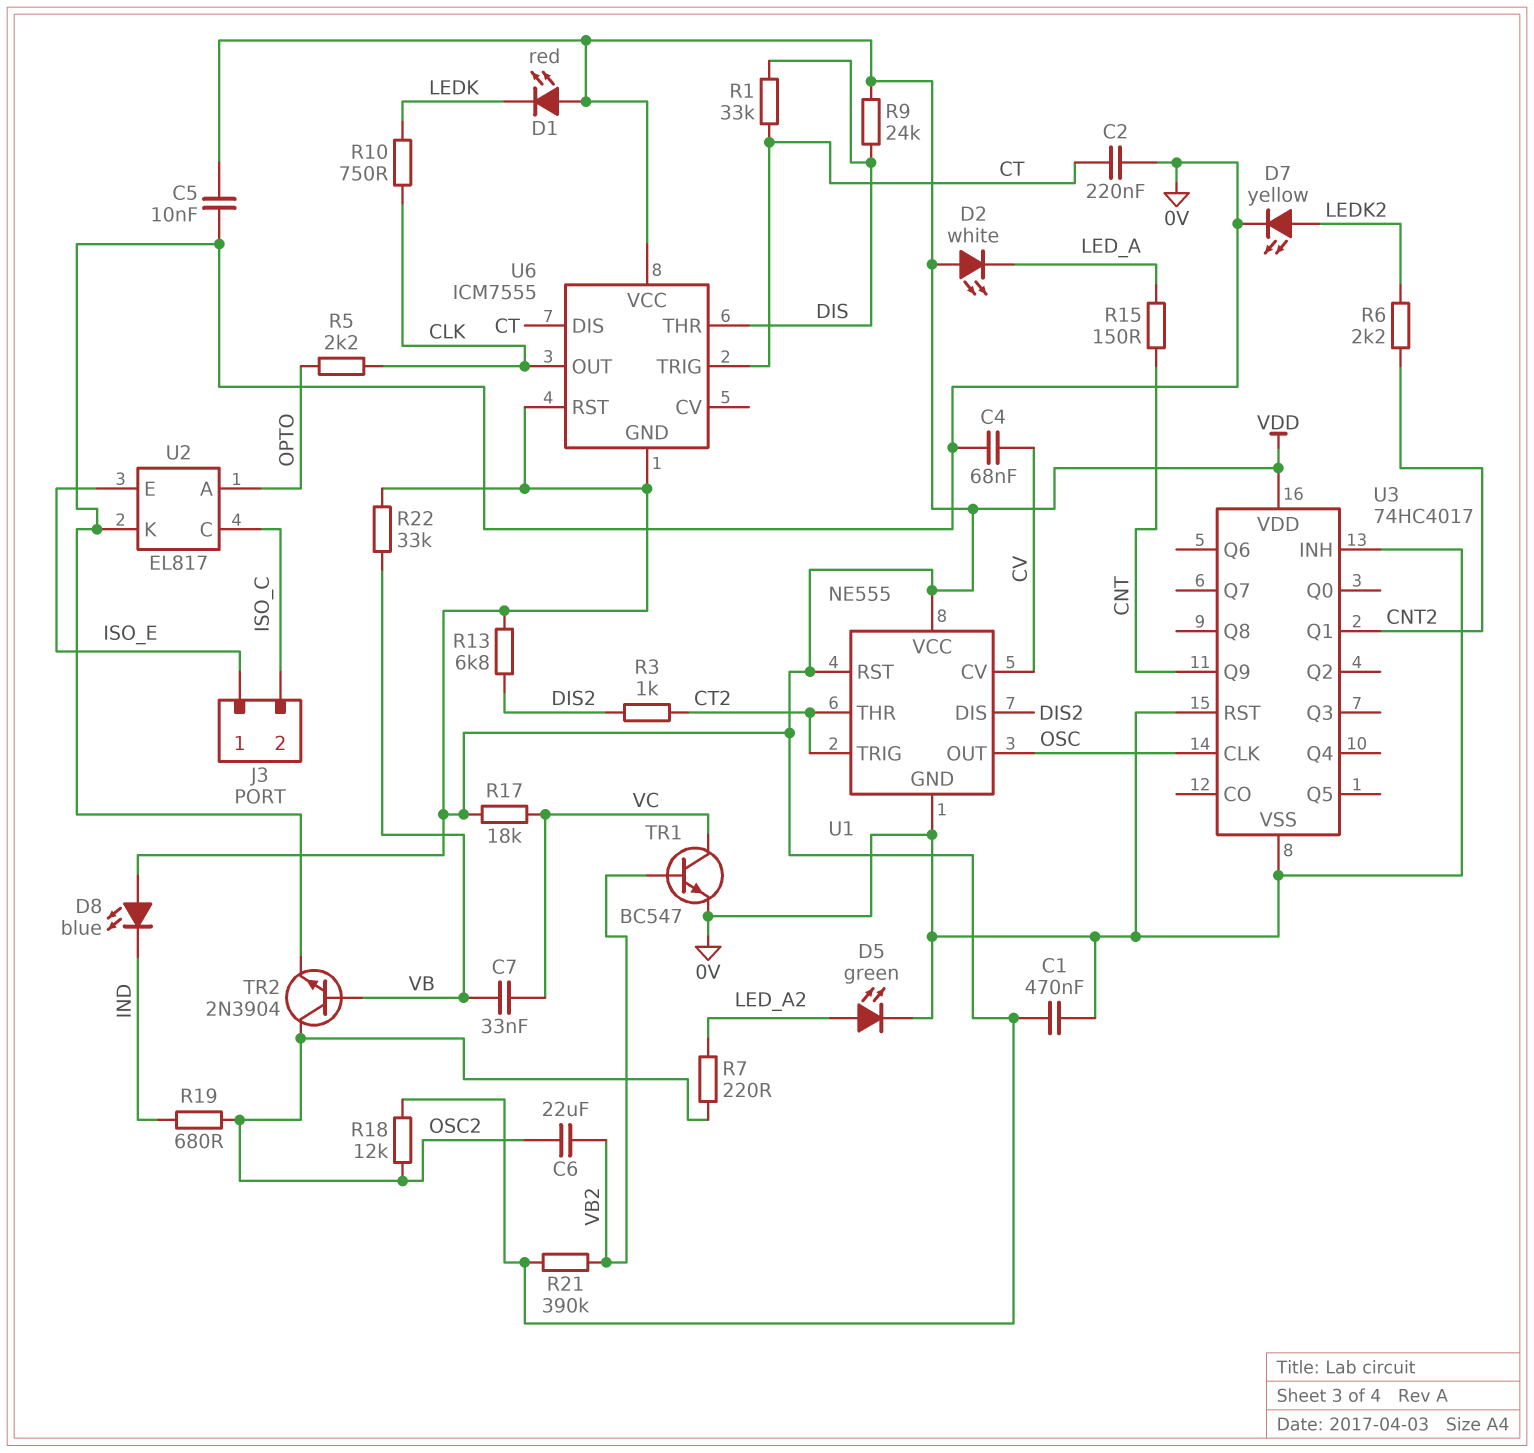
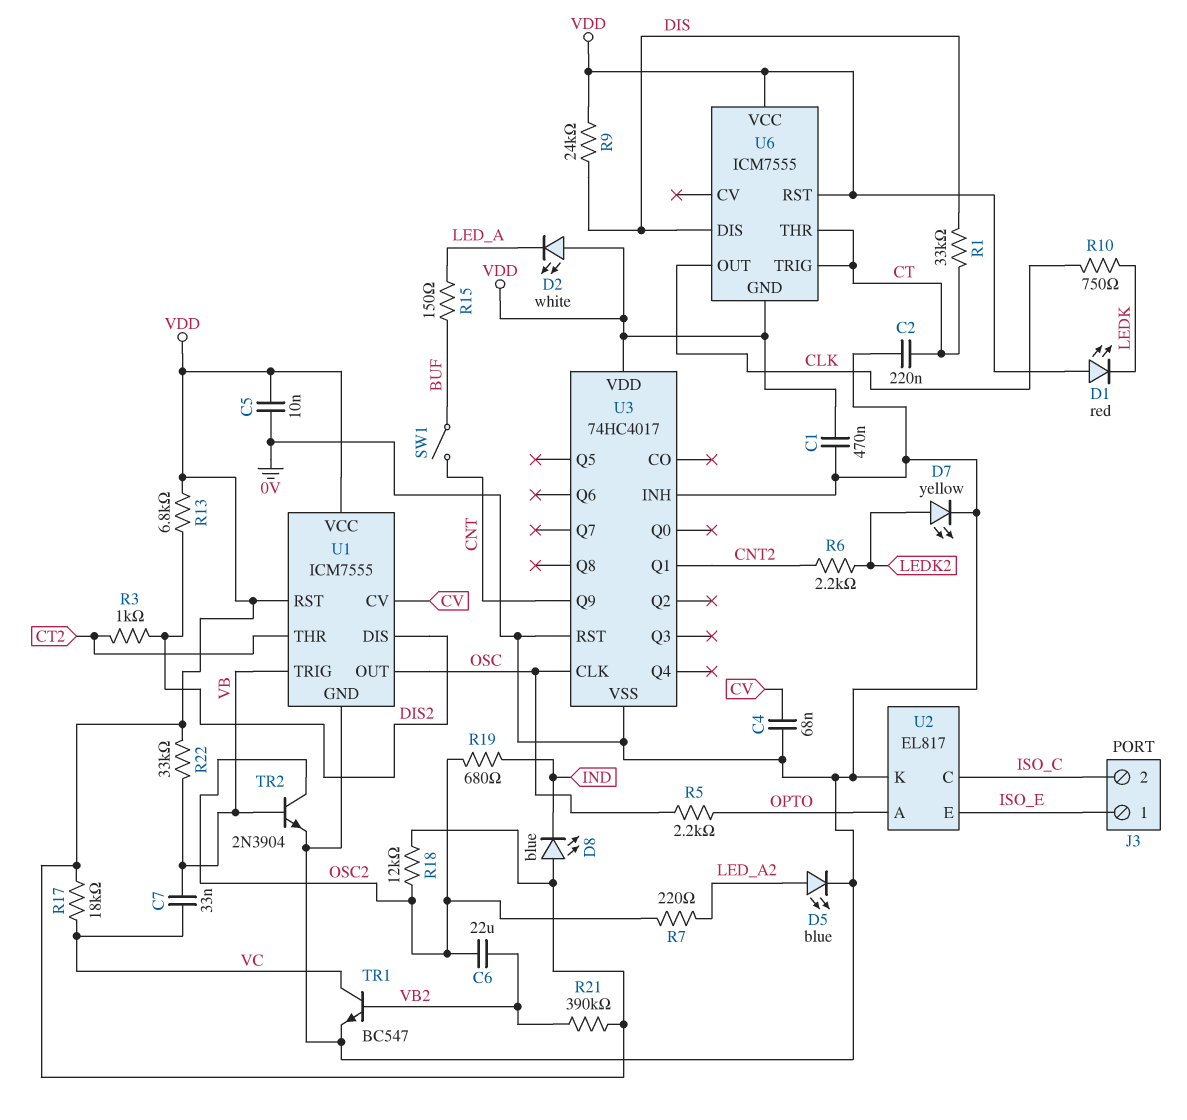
D5: LED green (A LED_A2, K 0V) -> LED blue (A LED_A2, K 0V)
R5: 2.2k (CLK, OPTO) -> 2.2k (OPTO, OSC)
R15: 150 (CNT, LED_A) -> 150 (BUF, LED_A)
SW1: none -> switch (BUF, CNT)
U1: NE555 -> ICM7555
U1 pin TRIG: CT2 -> VB
U6 pin DIS: CT -> DIS
U6 pin THR: DIS -> CT

